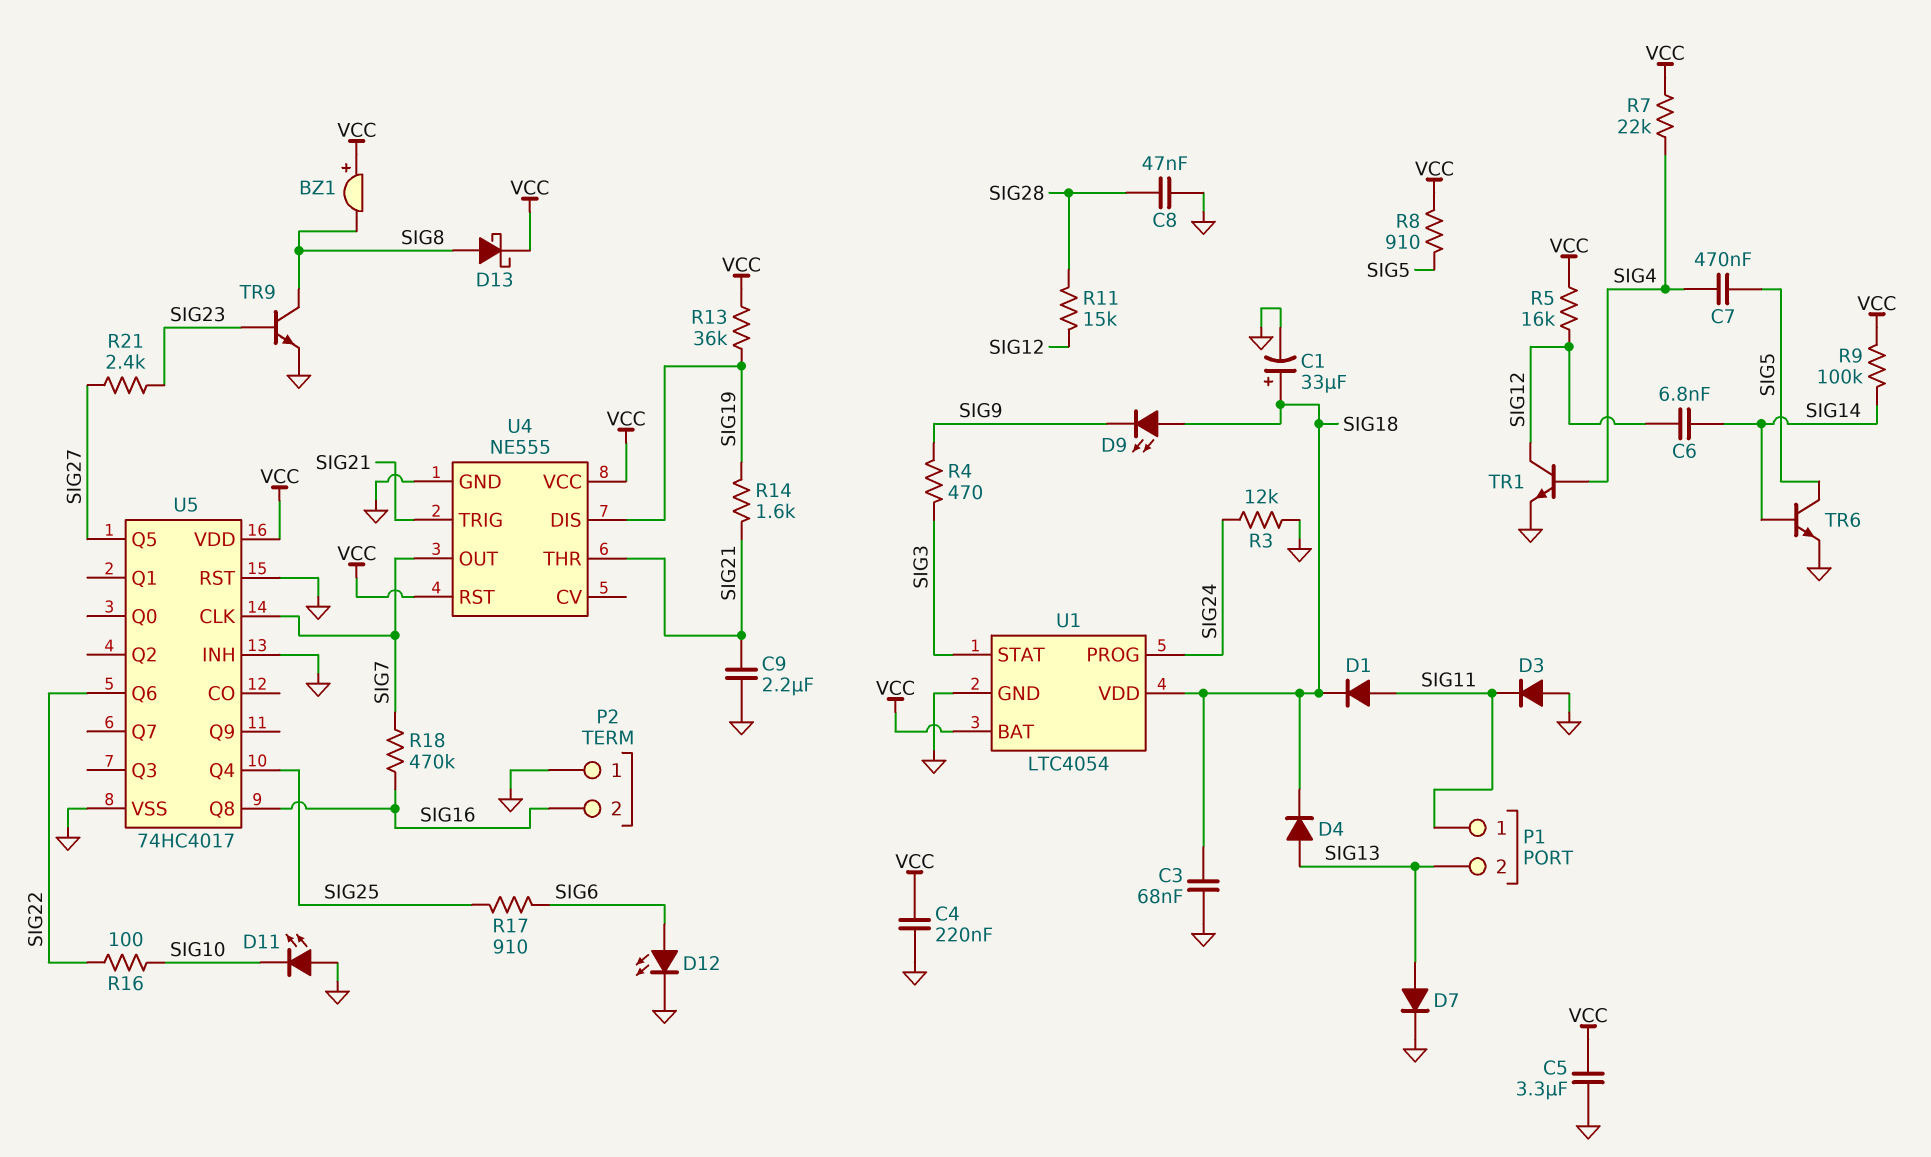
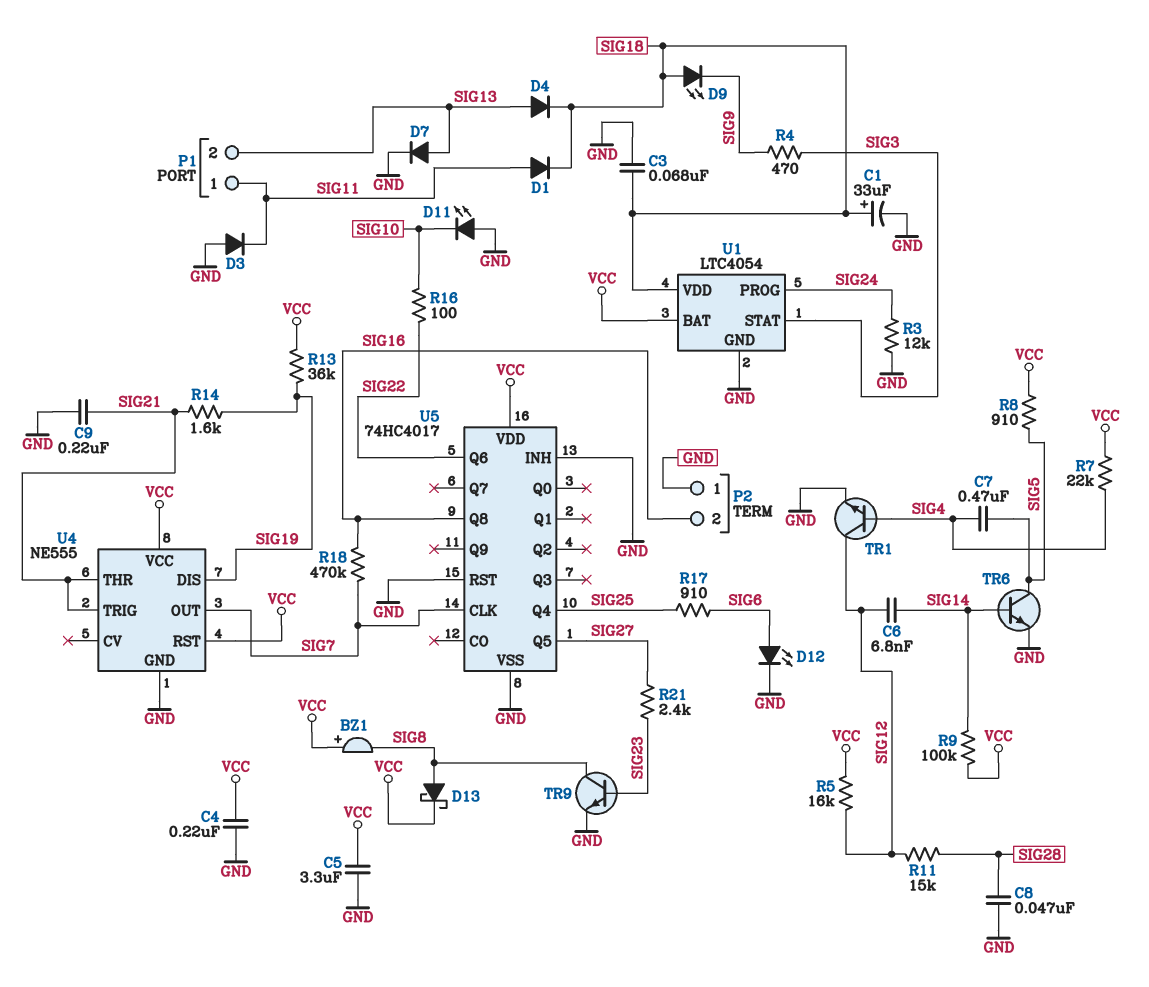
C9: 2.2uF (GND, SIG21) -> 220nF (GND, SIG21)

